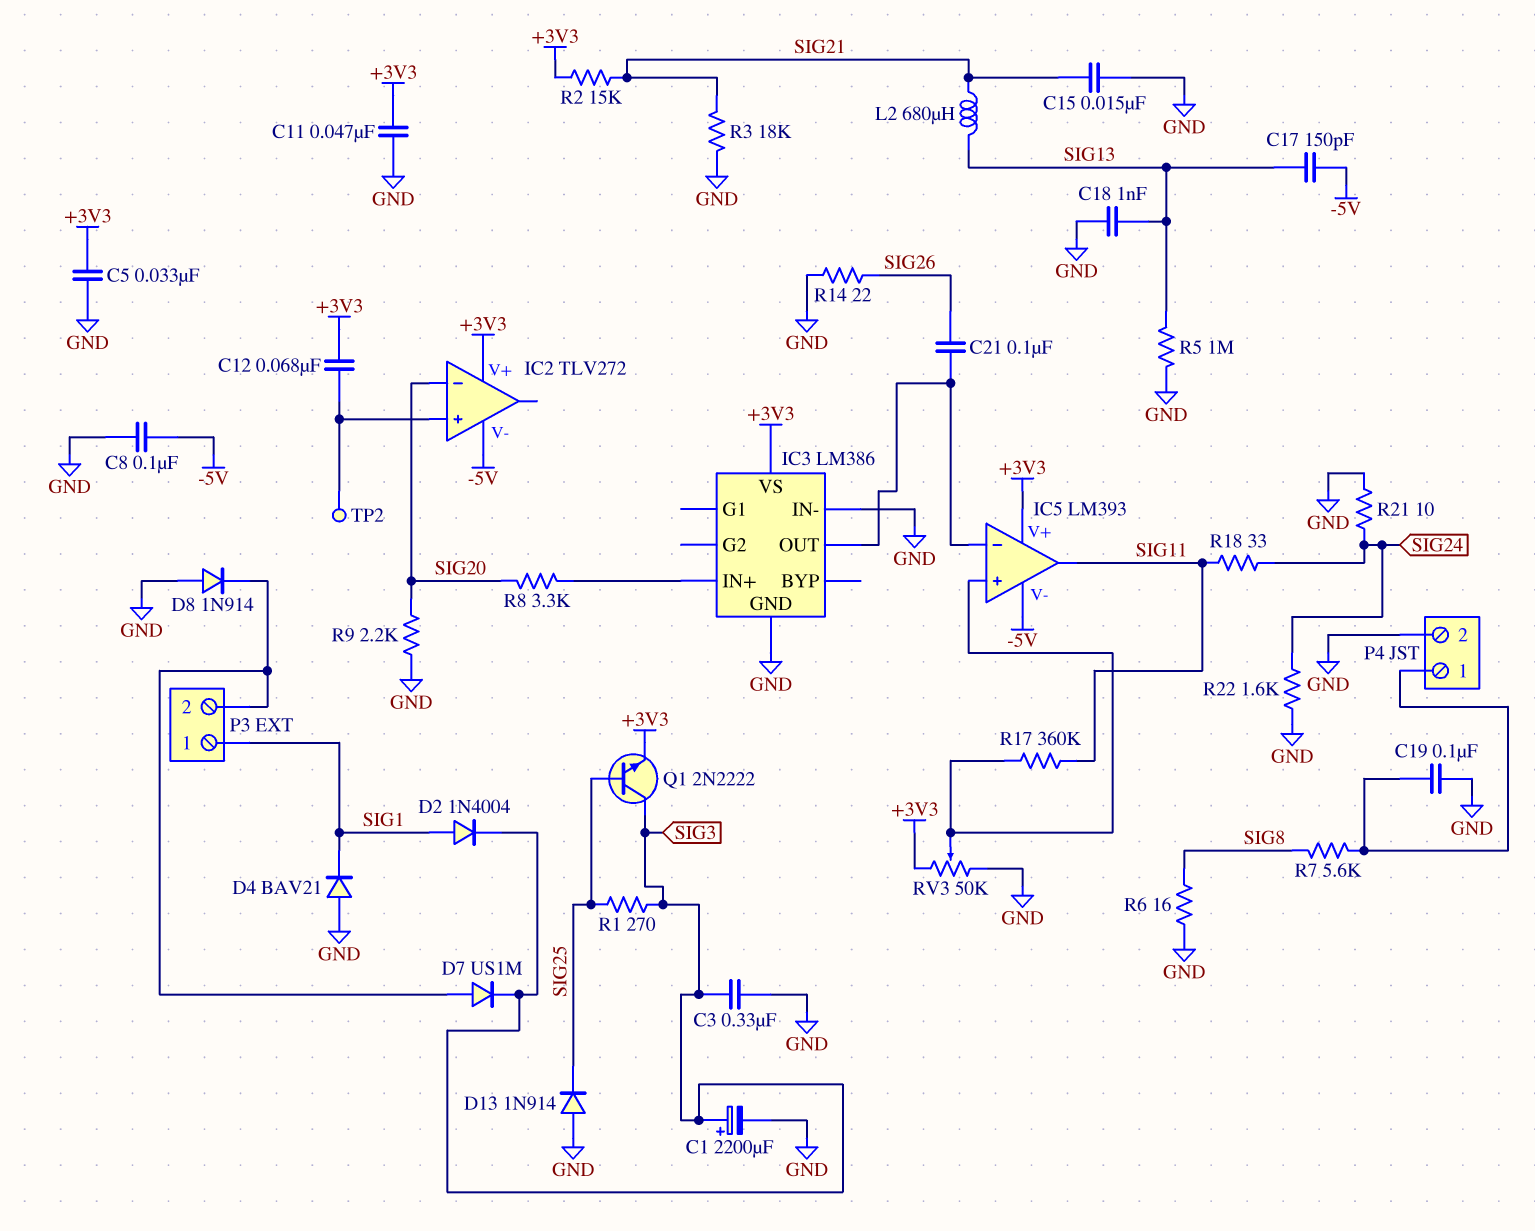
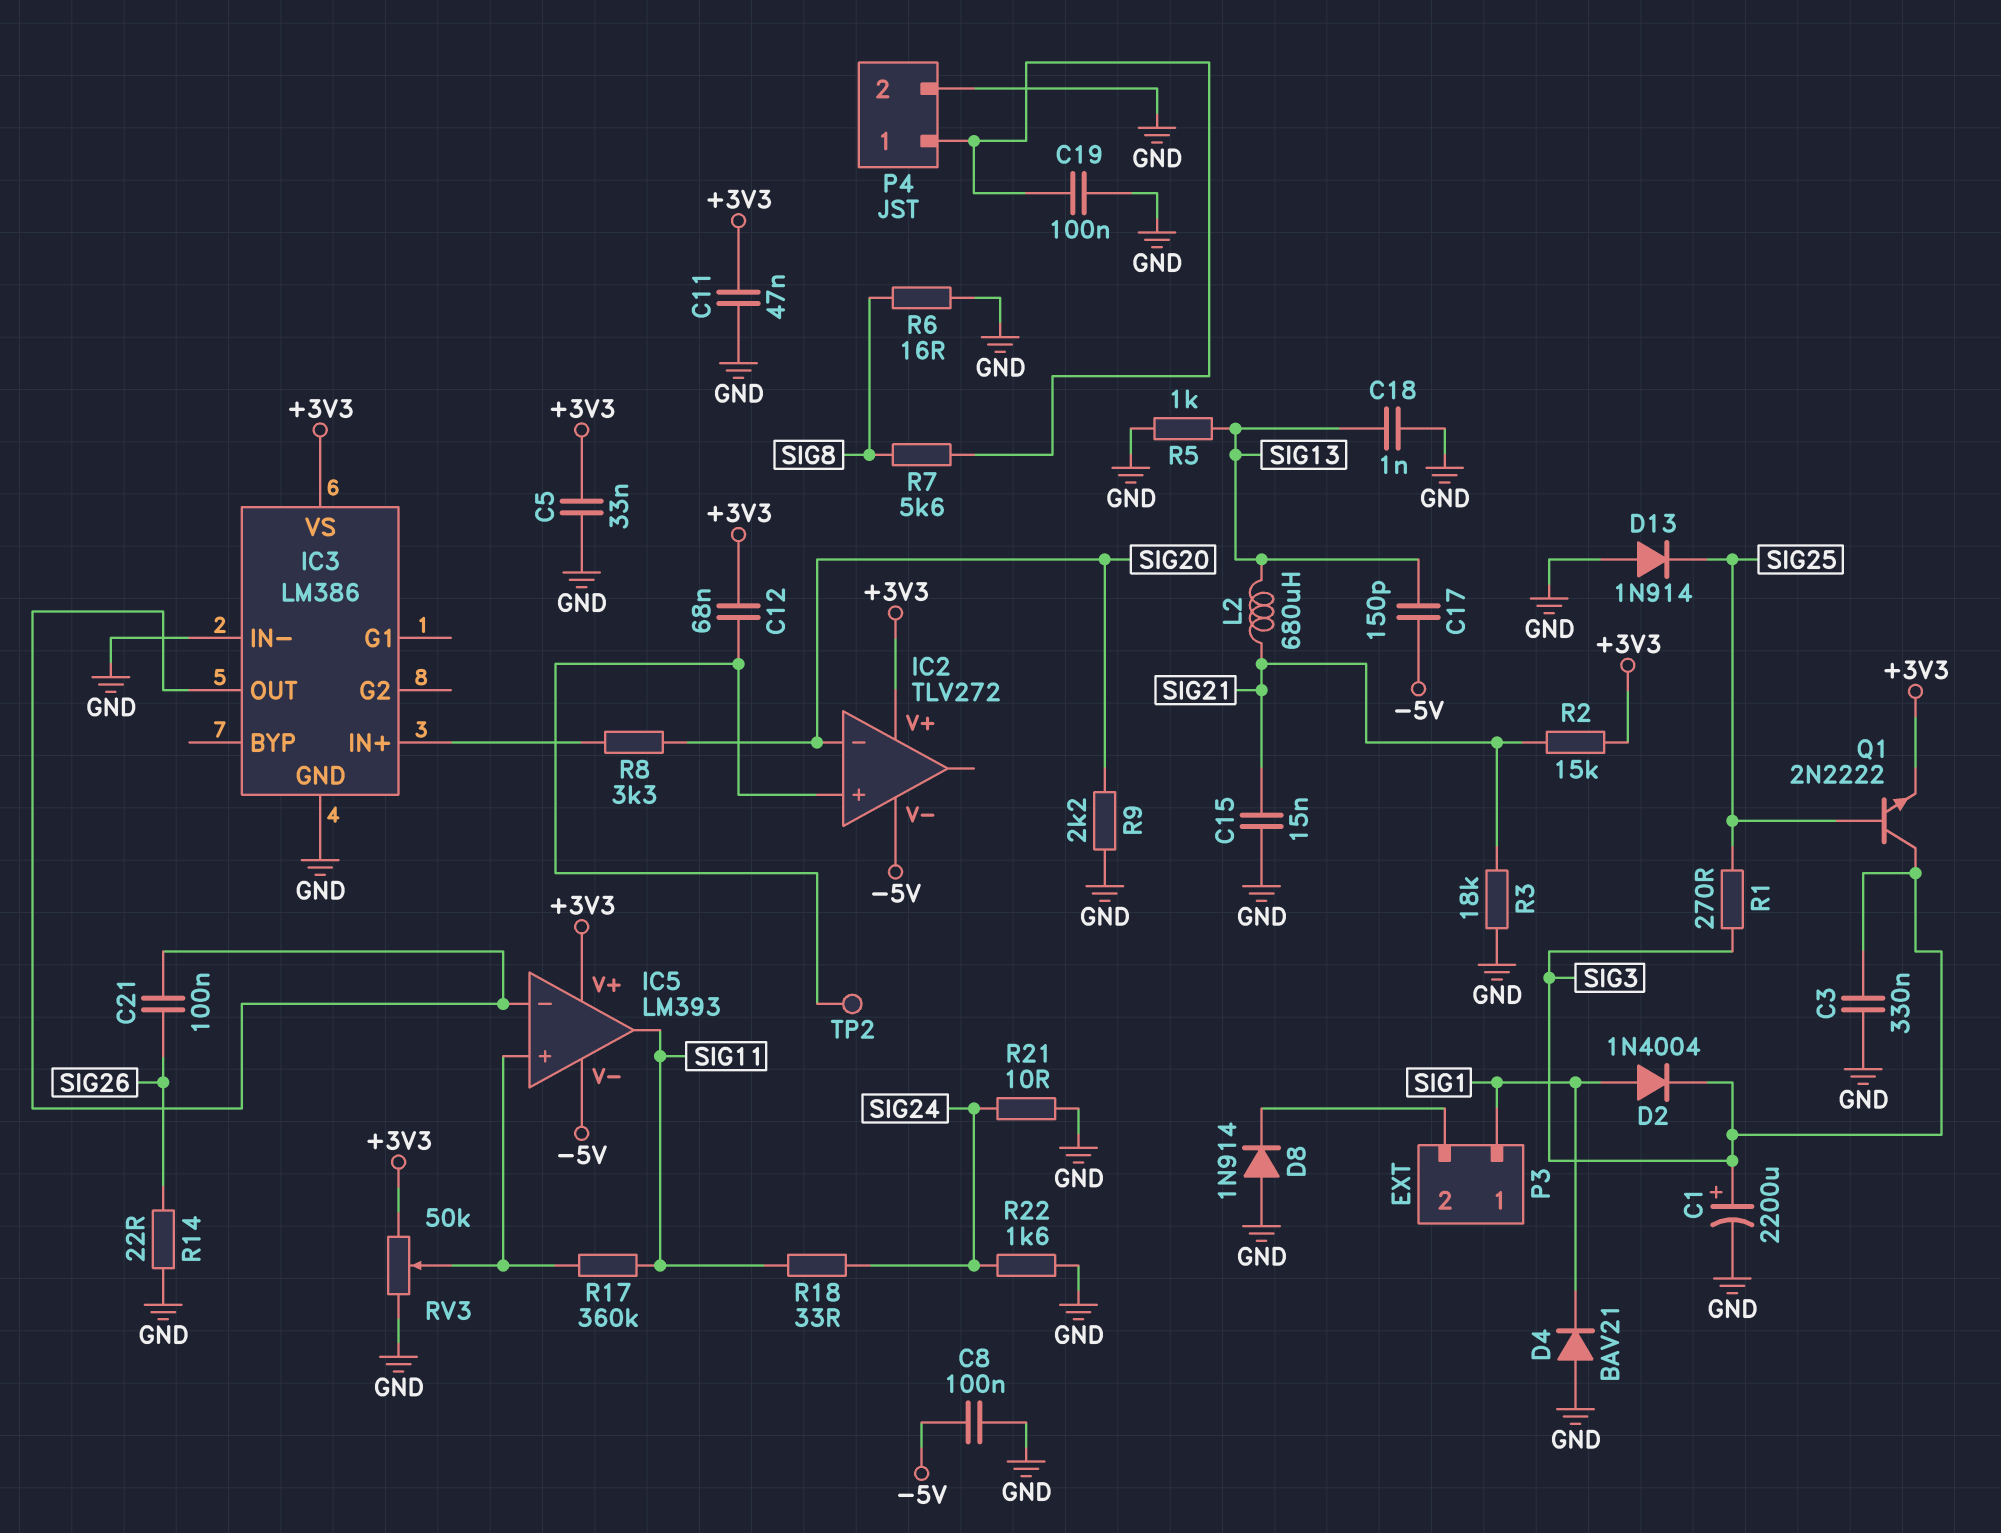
D7: diode US1M (A P3/2, K SIG3) -> none
R5: 1M (GND, SIG13) -> 1k (GND, SIG13)

